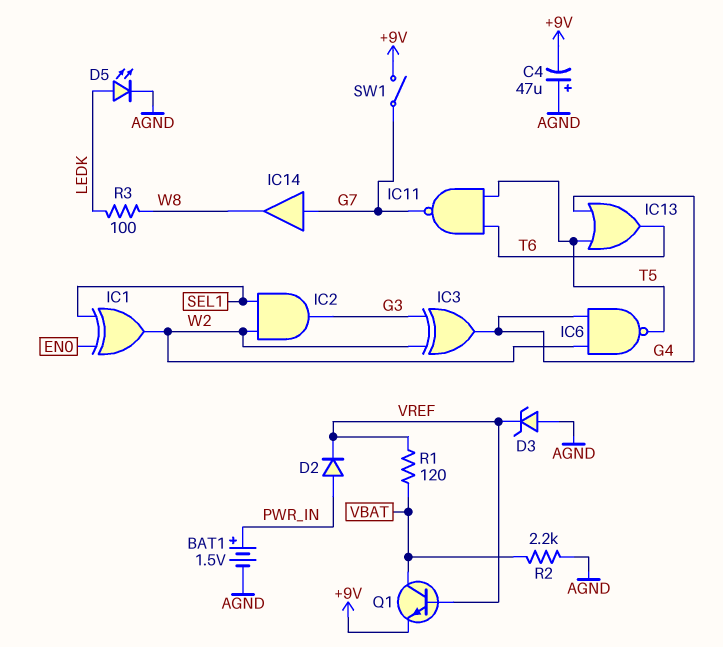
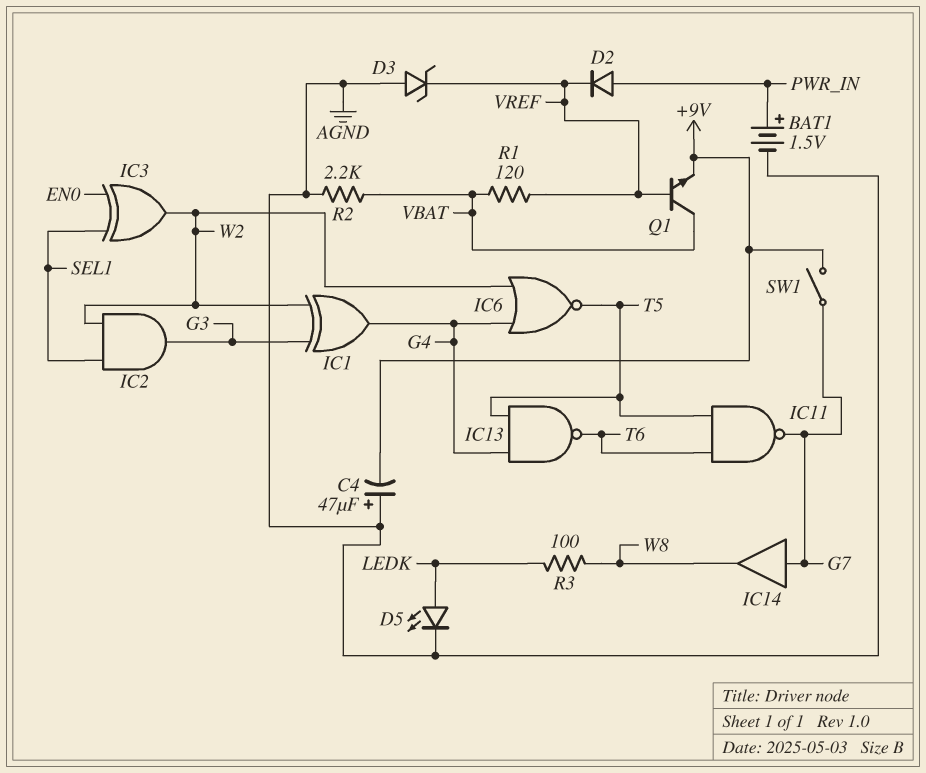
IC1: XOR (in EN0, in SEL1, out W2) -> XOR (in G3, in W2, out G4)
IC3: XOR (in G3, in W2, out G4) -> XOR (in EN0, in SEL1, out W2)
IC6: NAND (in G4, in W2, out T5) -> NOR (in G4, in W2, out T5)
IC13: OR (in G4, in T5, out T6) -> NAND (in G4, in T5, out T6)

